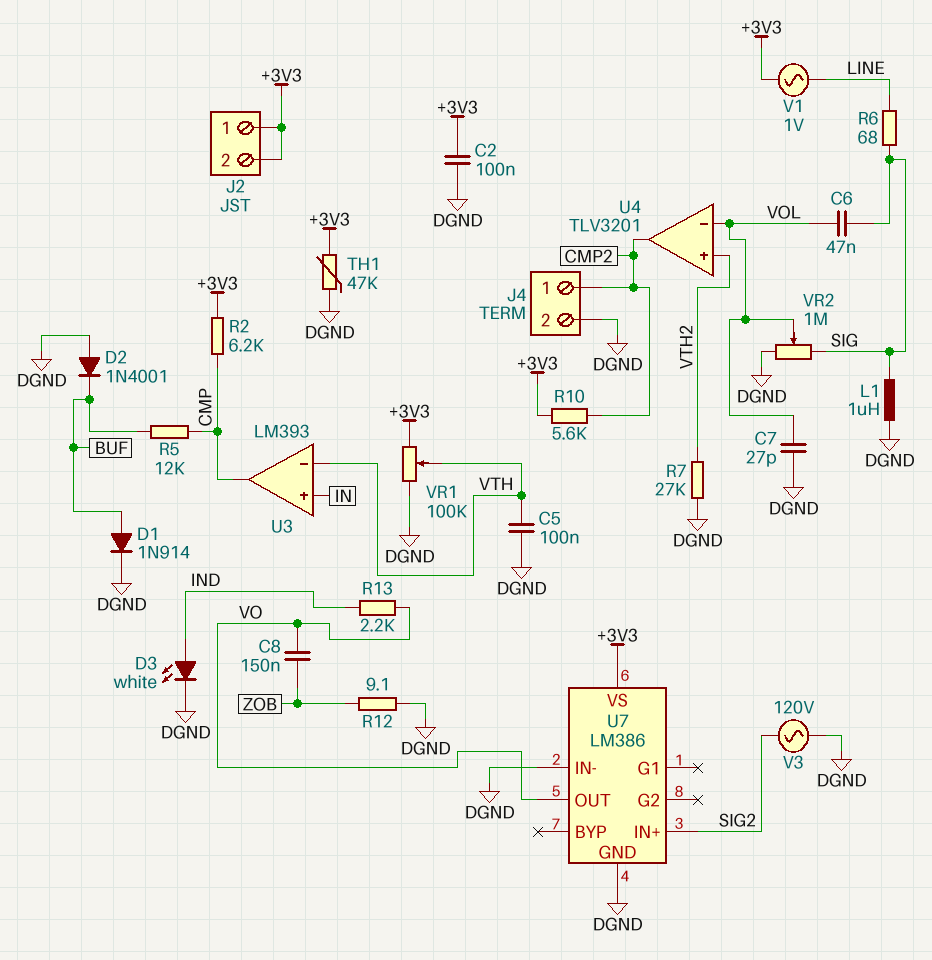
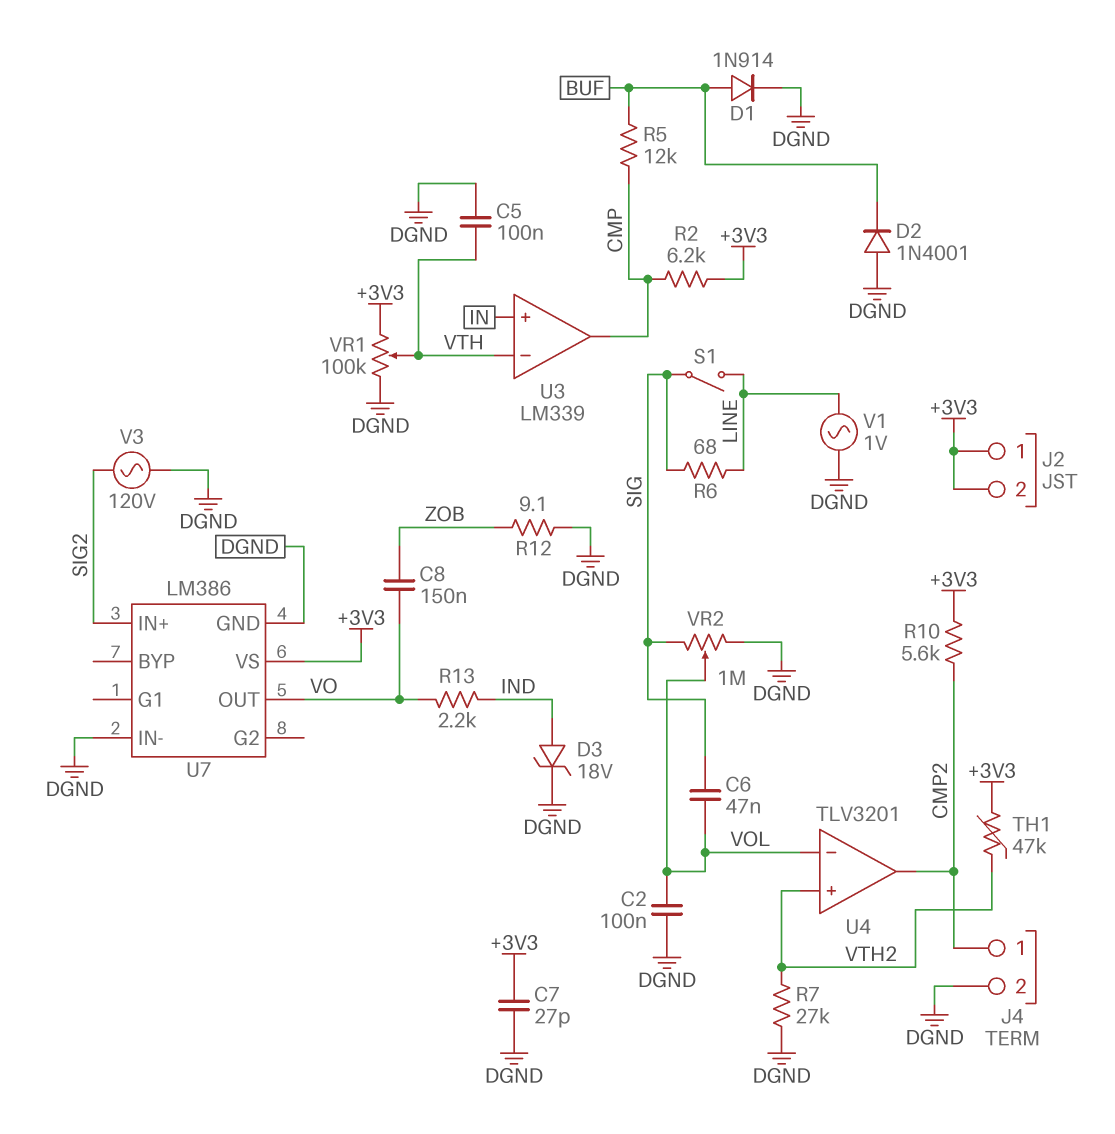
C2: 100nF (+3V3, DGND) -> 100nF (DGND, VOL)
C7: 27pF (DGND, VOL) -> 27pF (+3V3, DGND)
D3: LED white (A IND, K DGND) -> zener 18V (A IND, K DGND)
L1: 1uH (DGND, SIG) -> none
S1: none -> switch (LINE, SIG)
TH1: 47k (+3V3, DGND) -> 47k (+3V3, VTH2)
U3: LM393 -> LM339
V1: AC 1V (+3V3, LINE) -> AC 1V (DGND, LINE)

